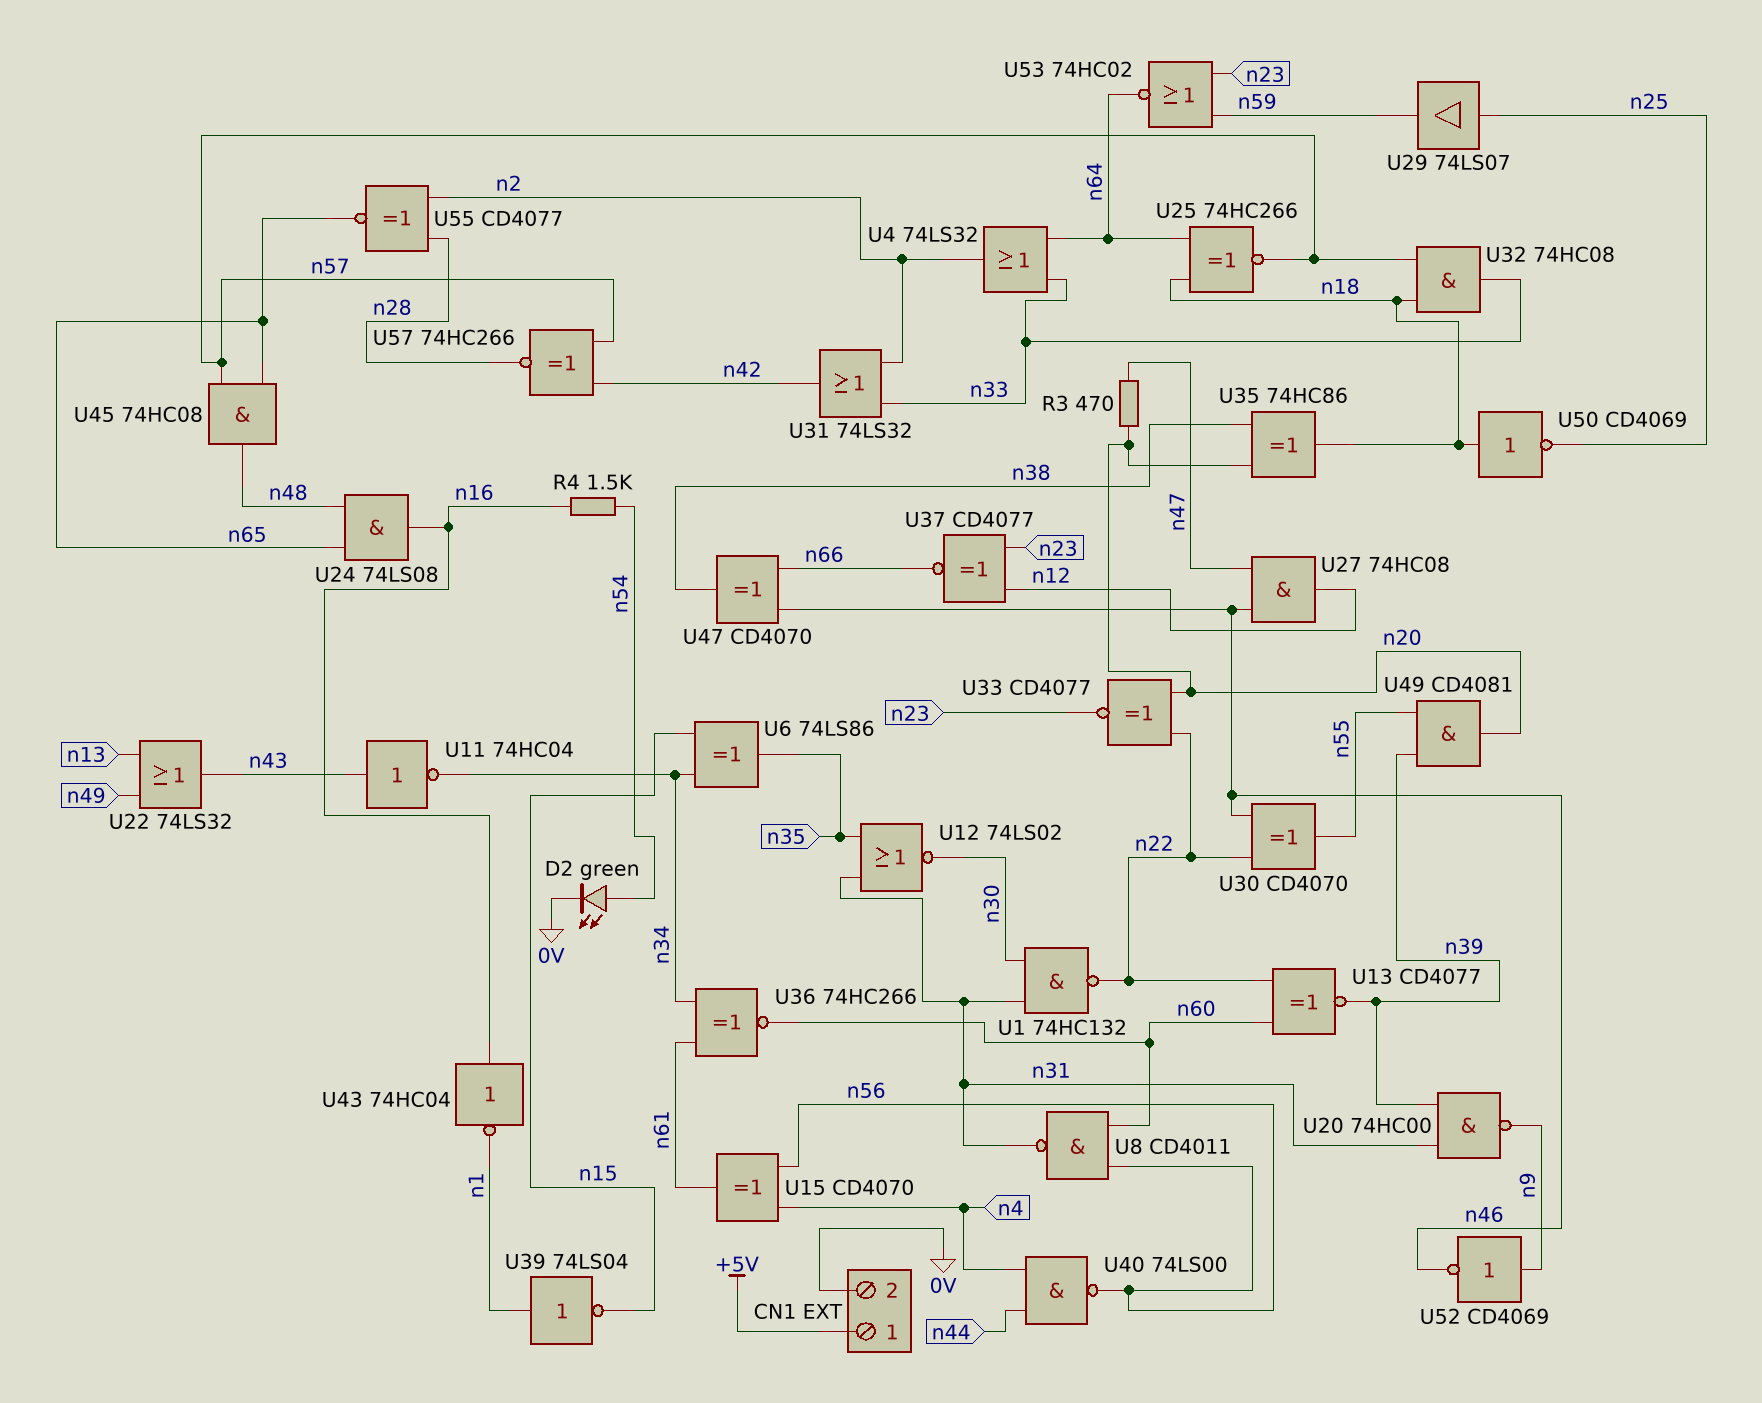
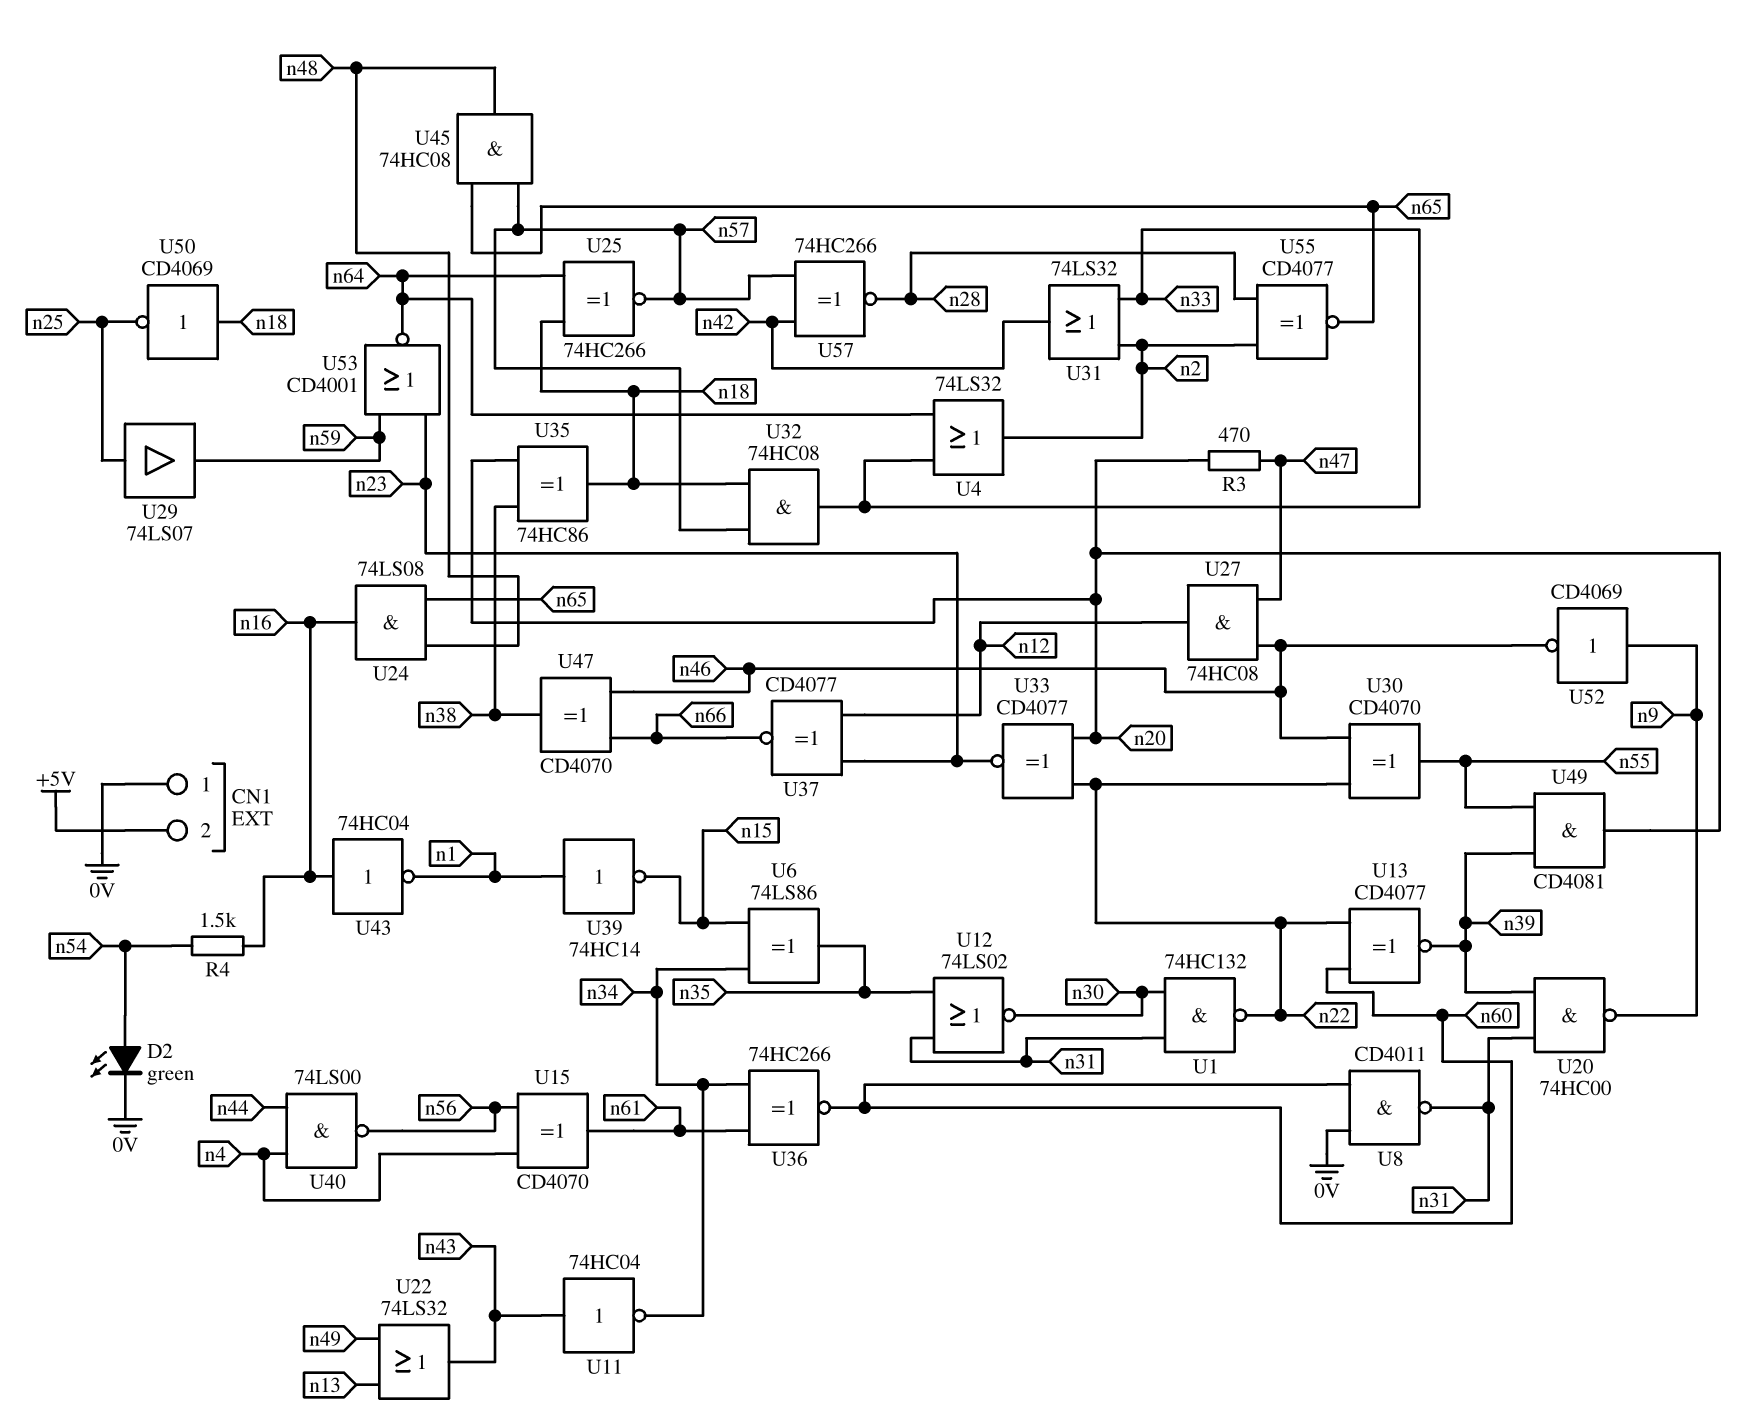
CN1 pin 1: +5V -> 0V
CN1 pin 2: 0V -> +5V
U8: NAND CD4011 (in n56, in n60, out n31) -> NAND CD4011 (in 0V, in n60, out n31)
U39: NOT 74LS04 (in n1, out n15) -> NOT 74HC14 (in n1, out n15)
U53: NOR 74HC02 (in n23, in n59, out n64) -> NOR CD4001 (in n23, in n59, out n64)

